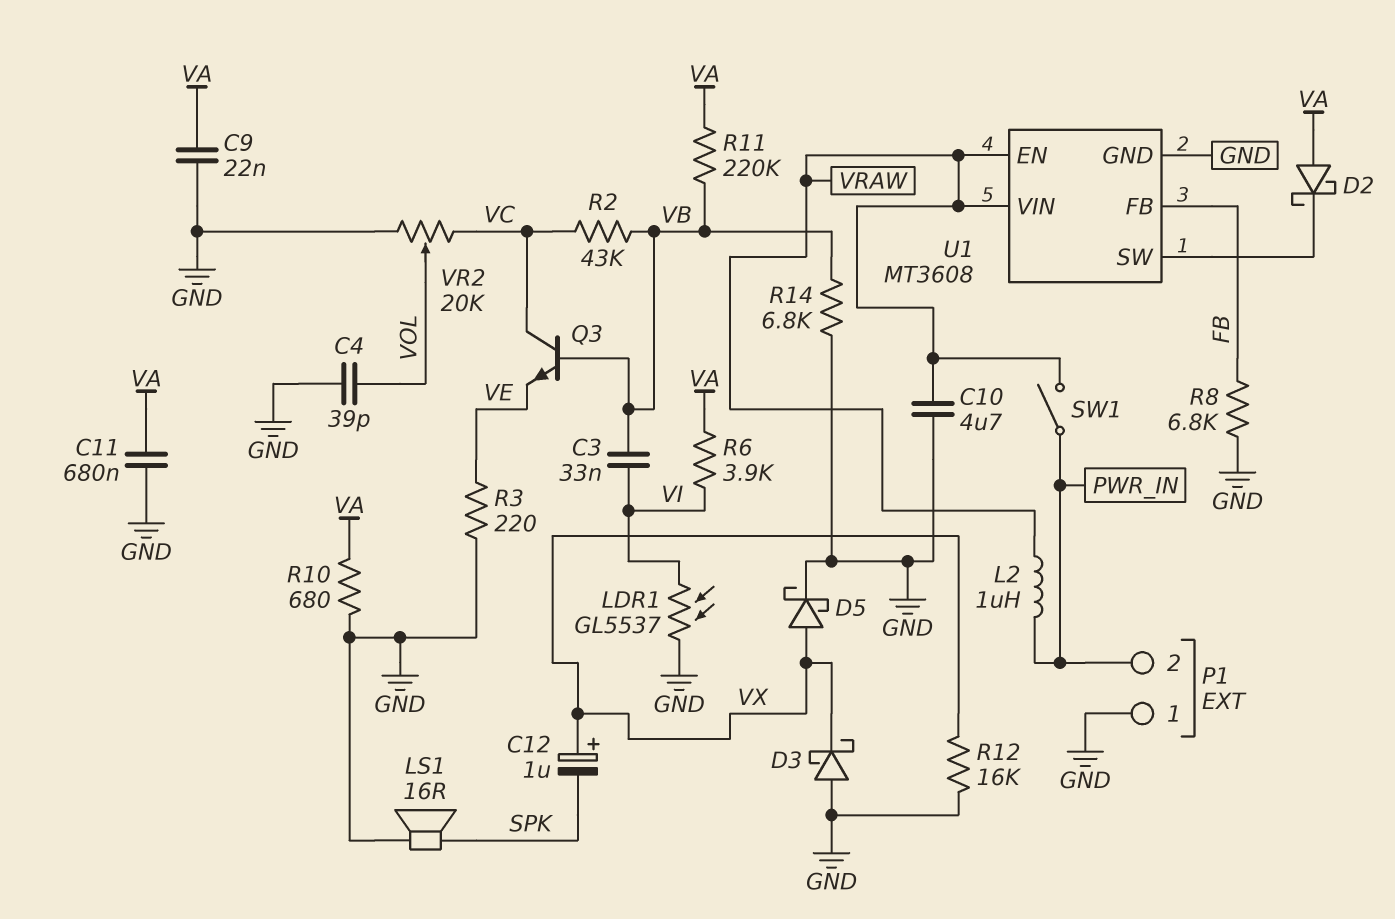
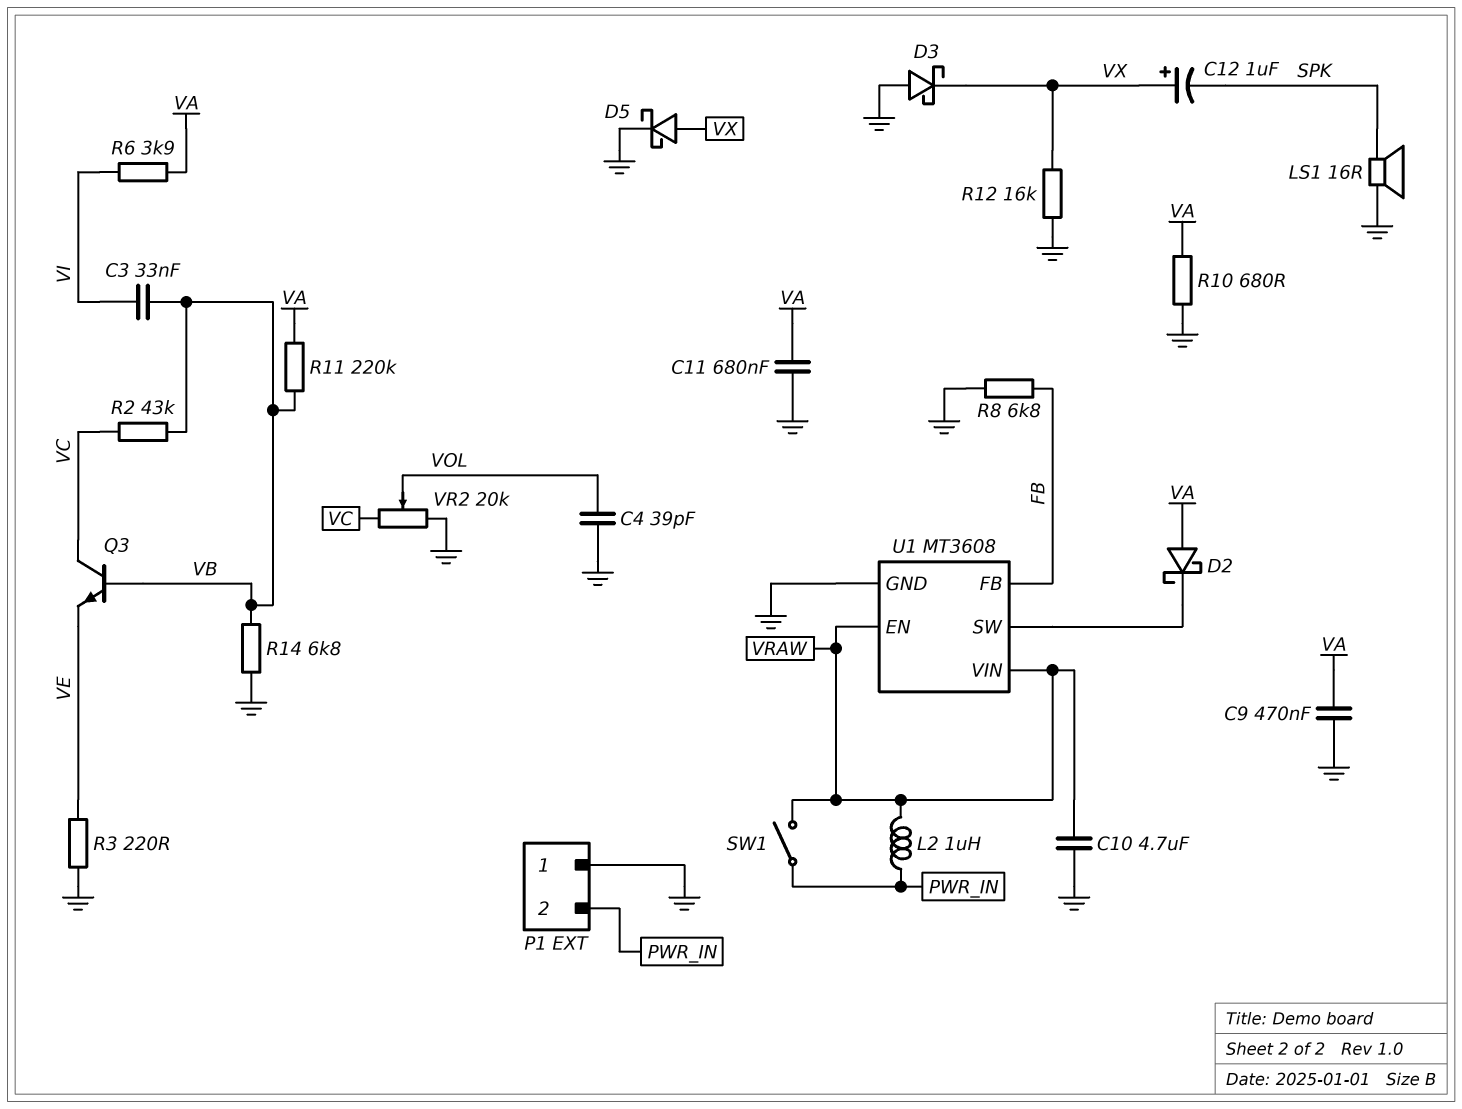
C9: 22nF (GND, VA) -> 470nF (GND, VA)
LDR1: GL5537 (GND, VI) -> none

